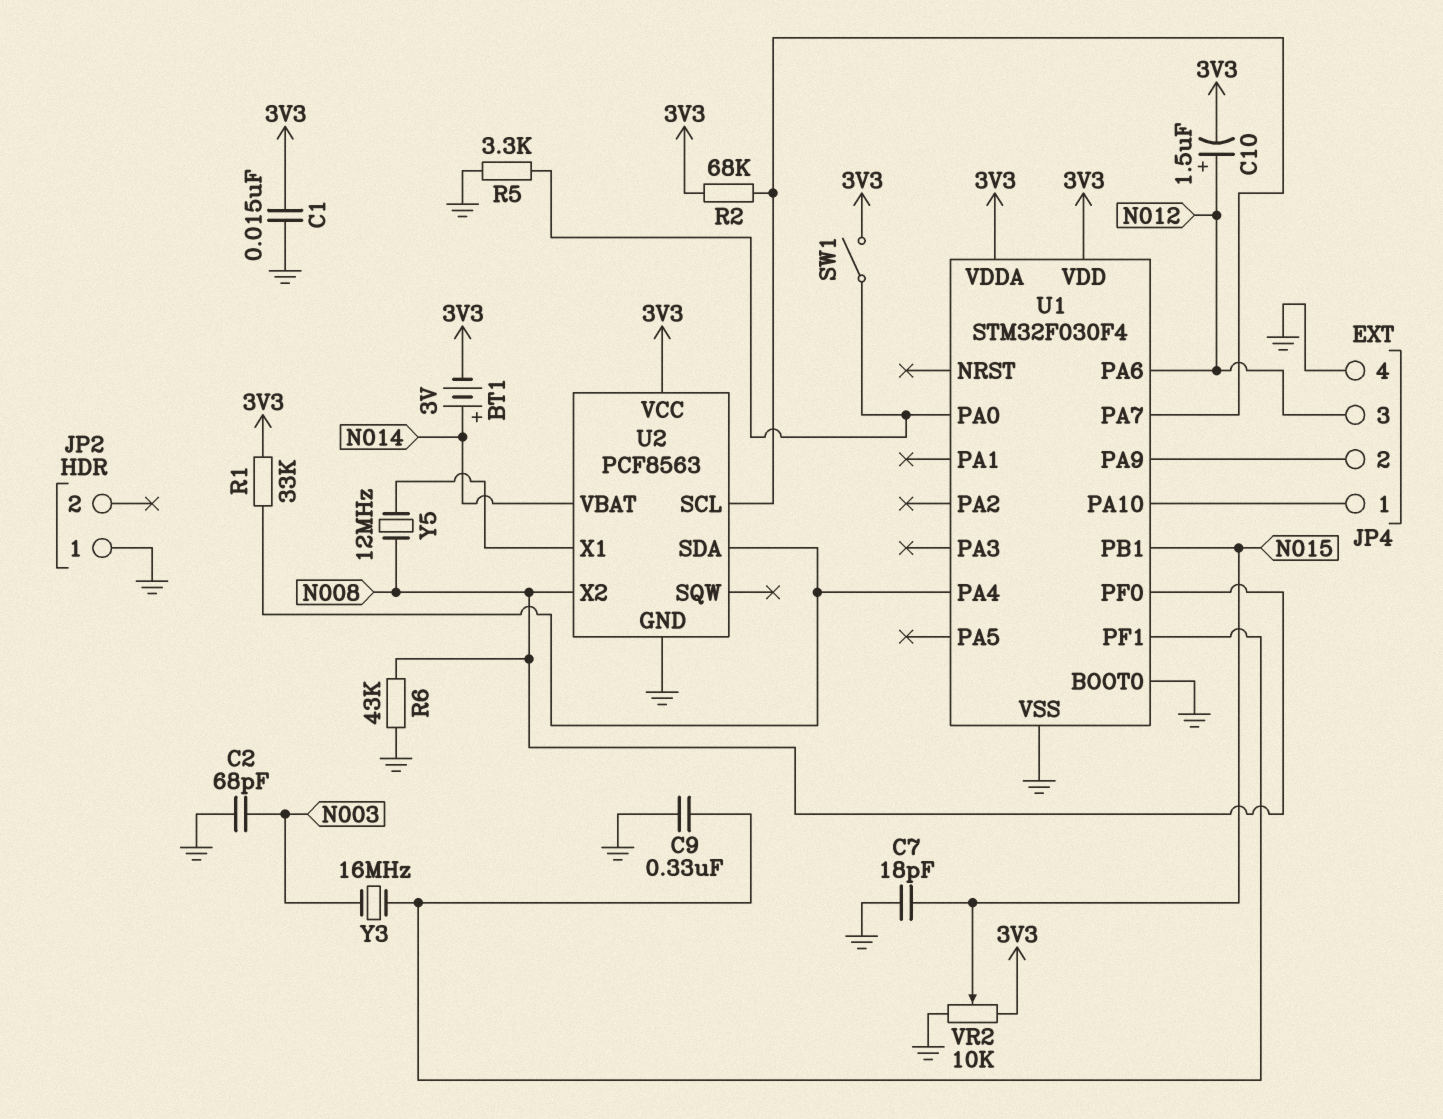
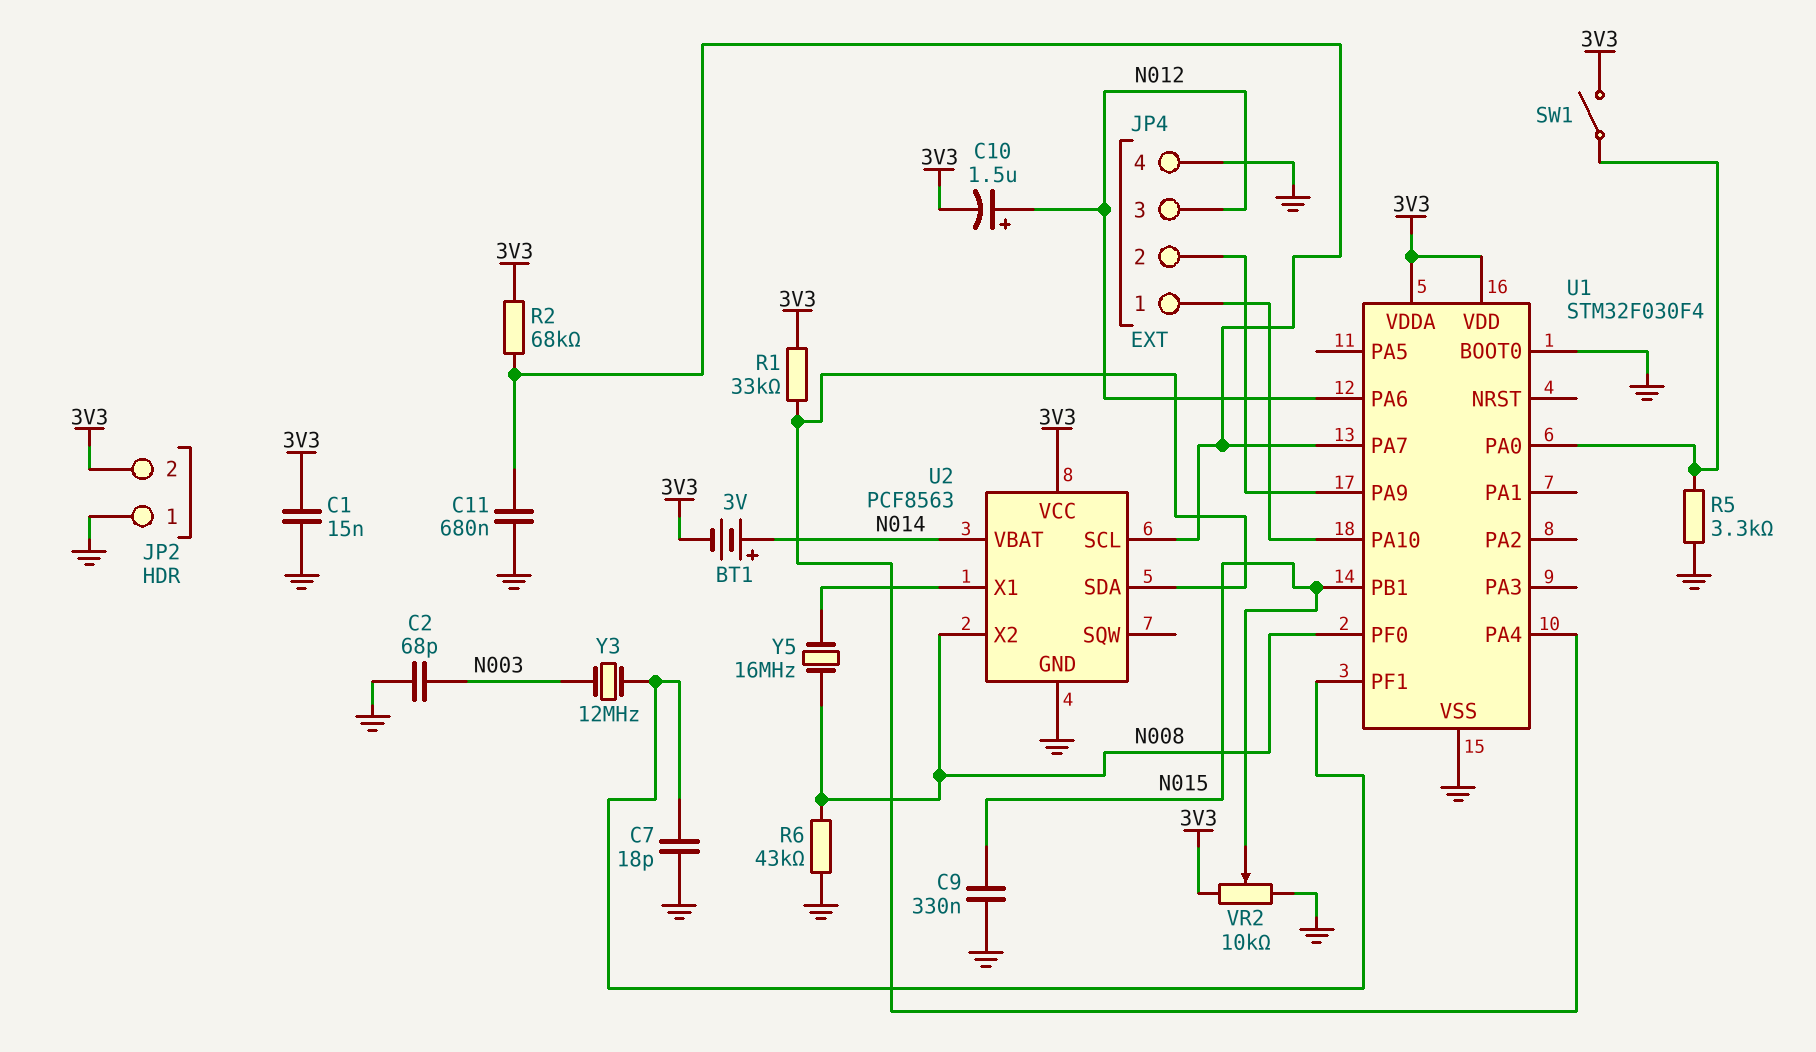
C7: 18pF (GND, N015) -> 18pF (GND, U1/PF1)
C9: 330nF (GND, U1/PF1) -> 330nF (GND, N015)
C11: none -> 680nF (GND, U1/PA7)
JP2 pin 2: none -> 3V3
Y3: 16MHz (N003, U1/PF1) -> 12MHz (N003, U1/PF1)
Y5: 12MHz (N008, U2/X1) -> 16MHz (N008, U2/X1)

